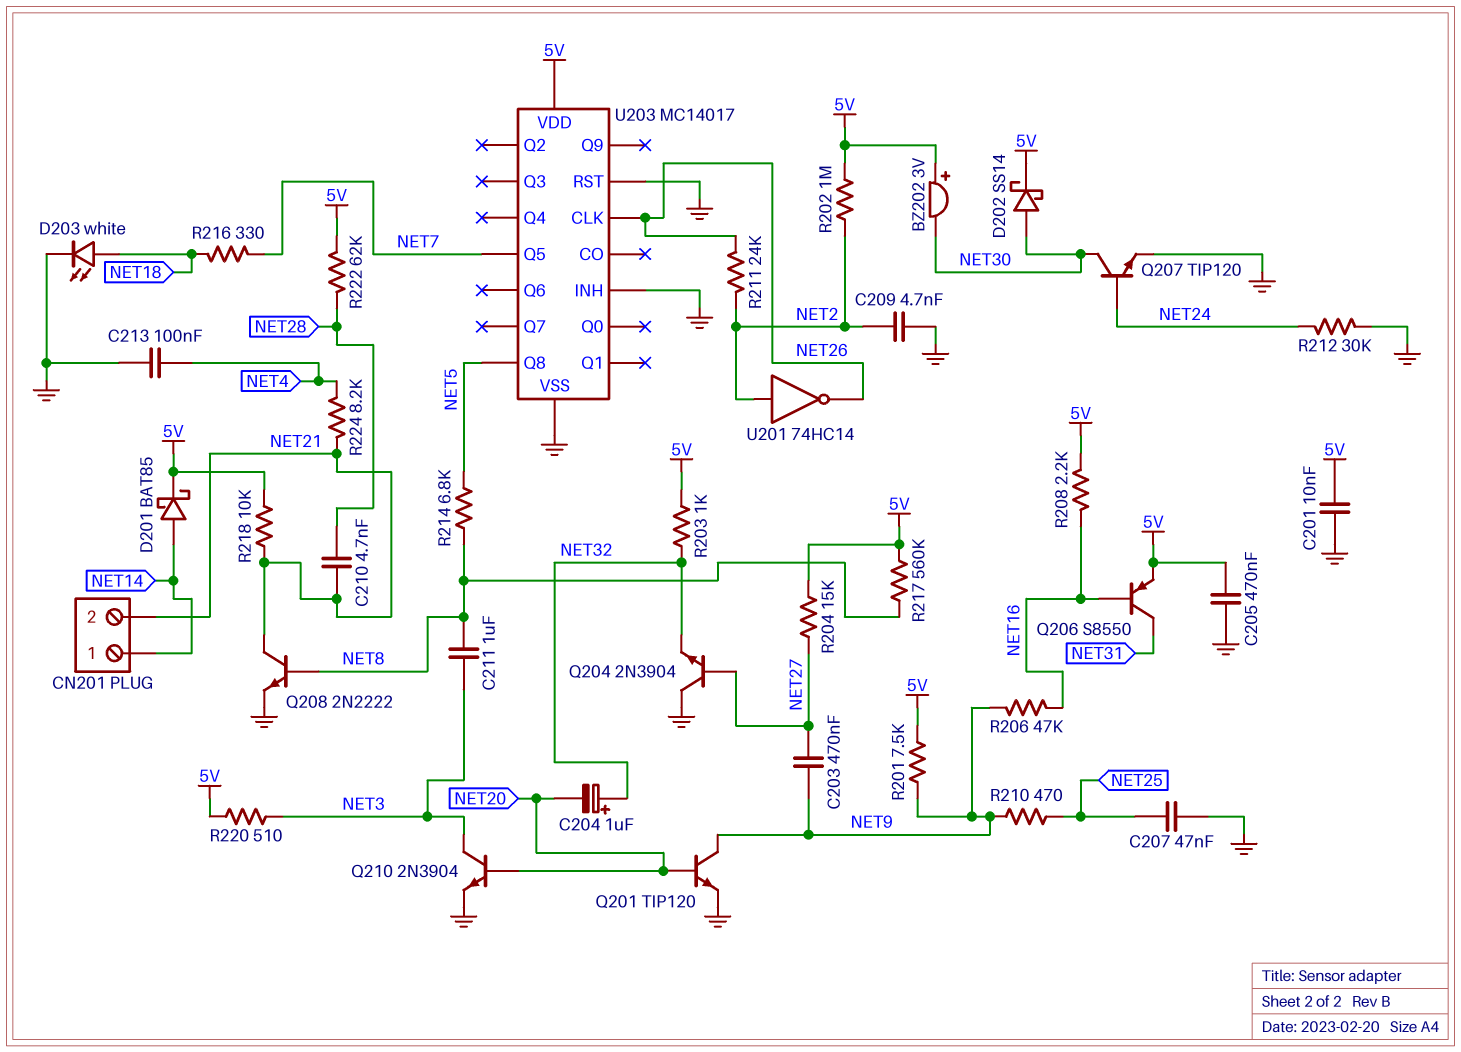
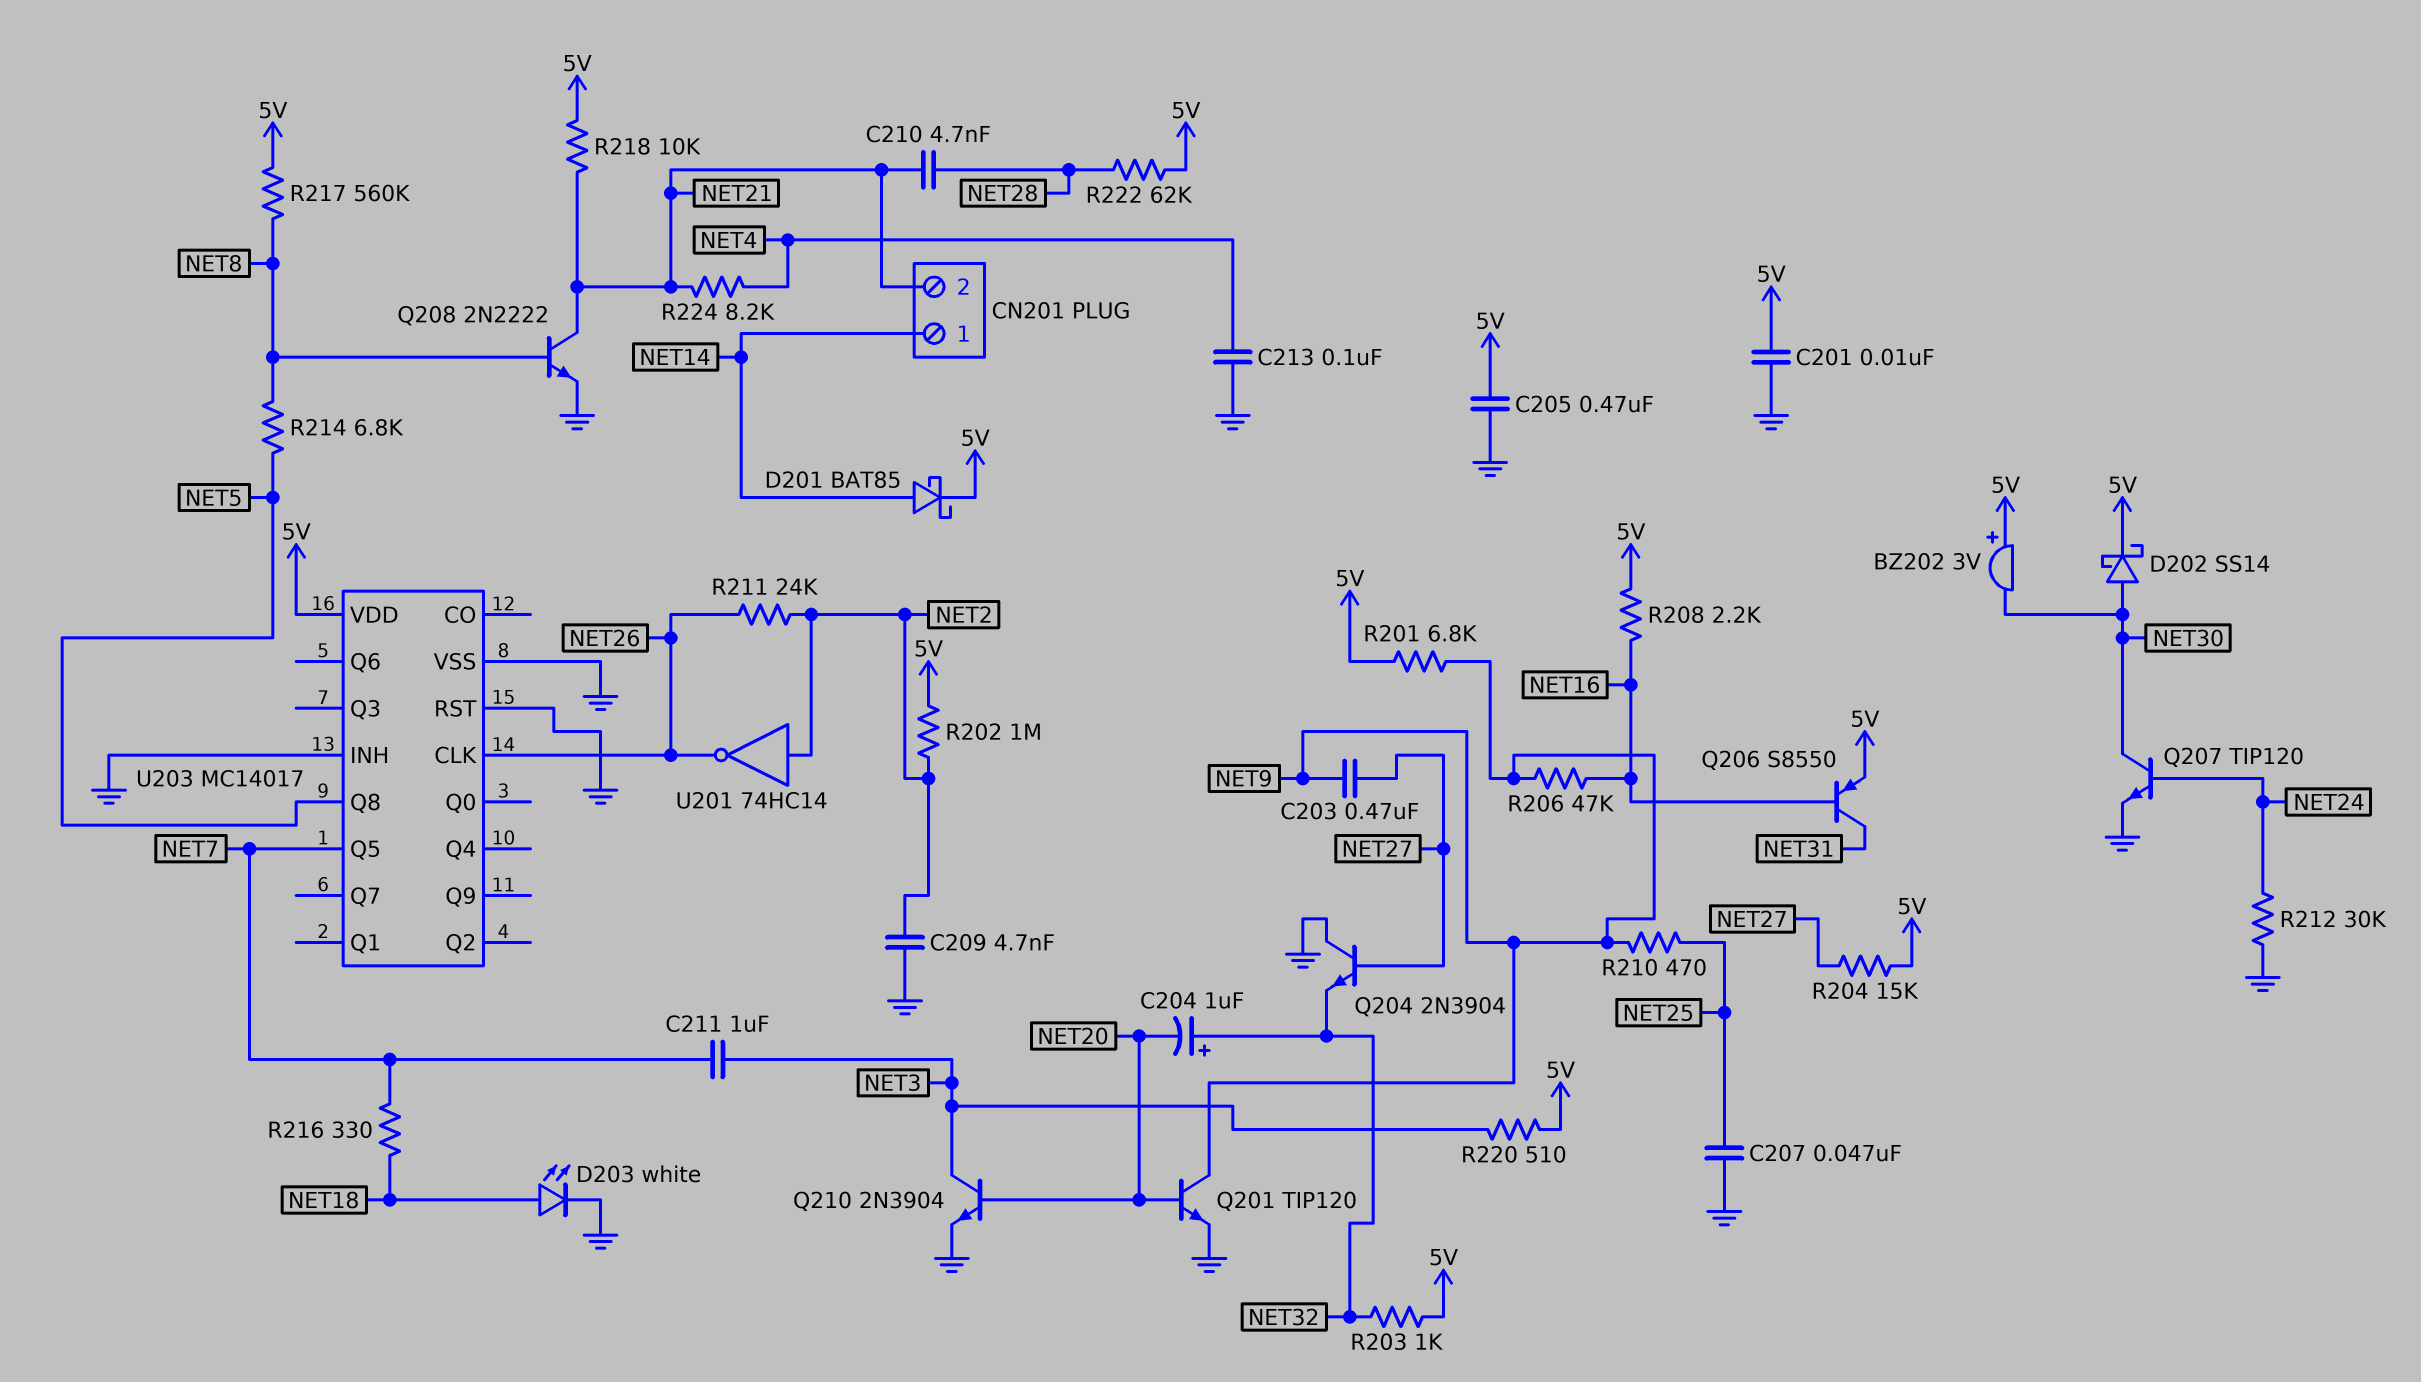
C211: 1uF (NET3, NET8) -> 1uF (NET3, NET7)
R201: 7.5k (5V, NET9) -> 6.8k (5V, NET9)

